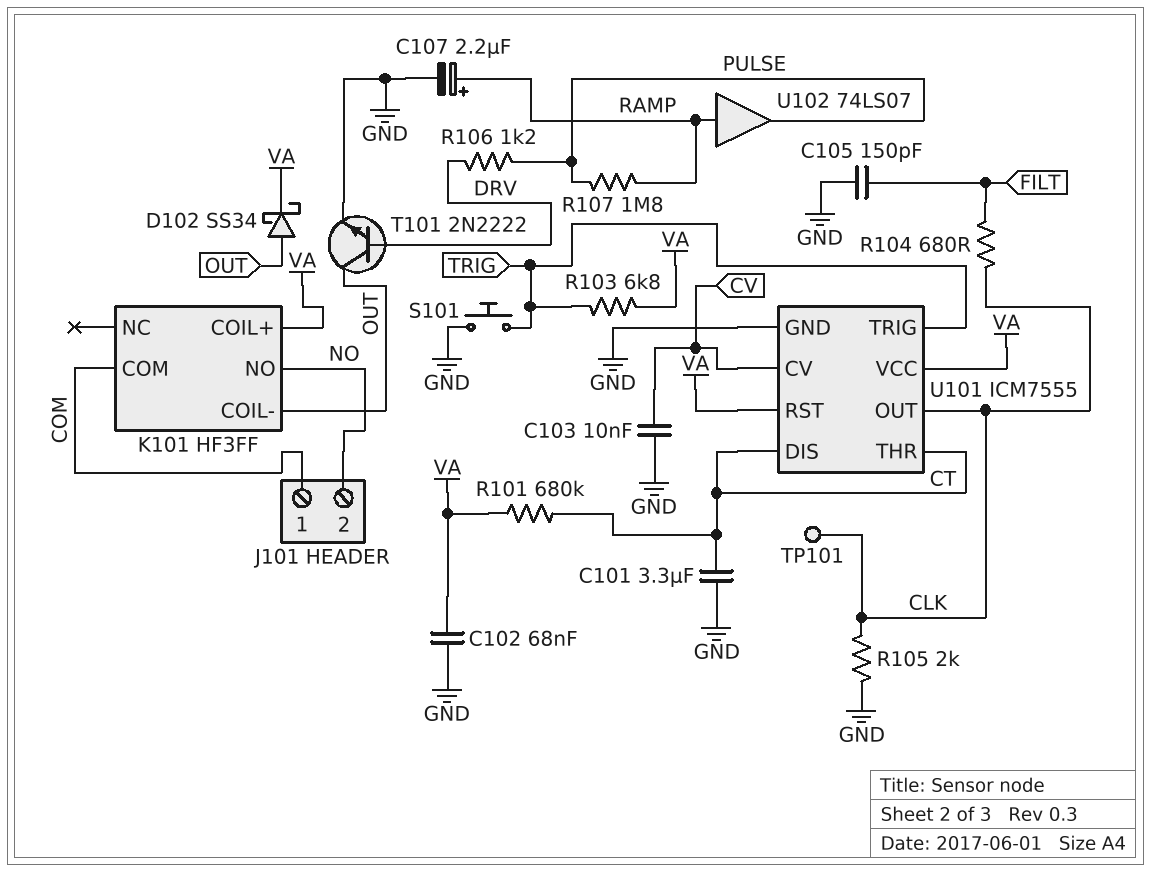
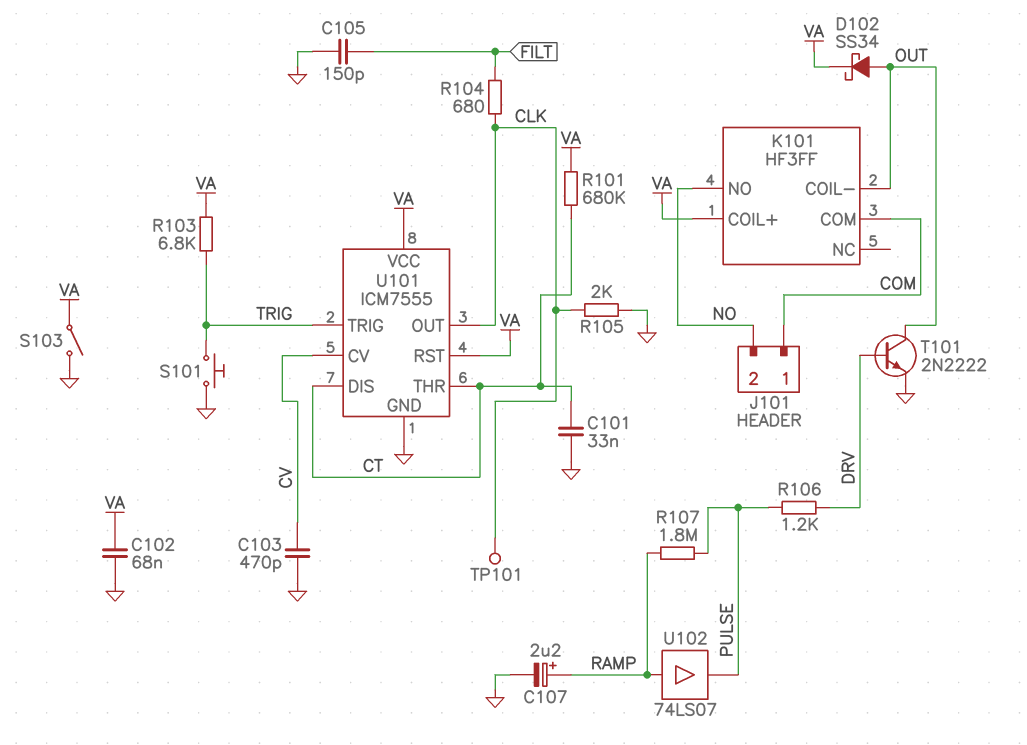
C101: 3.3uF (CT, GND) -> 33nF (CT, GND)
C103: 10nF (CV, GND) -> 470pF (CV, GND)
S103: none -> switch (GND, VA)

